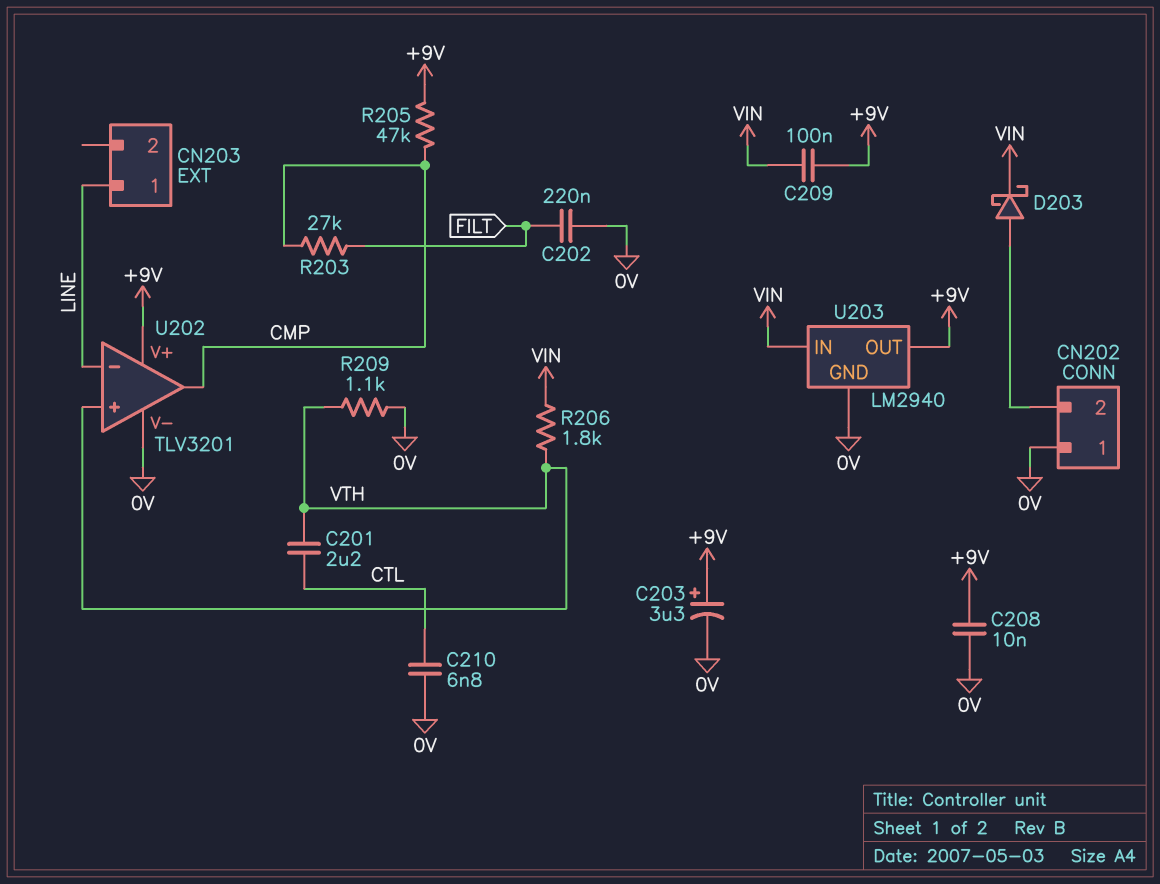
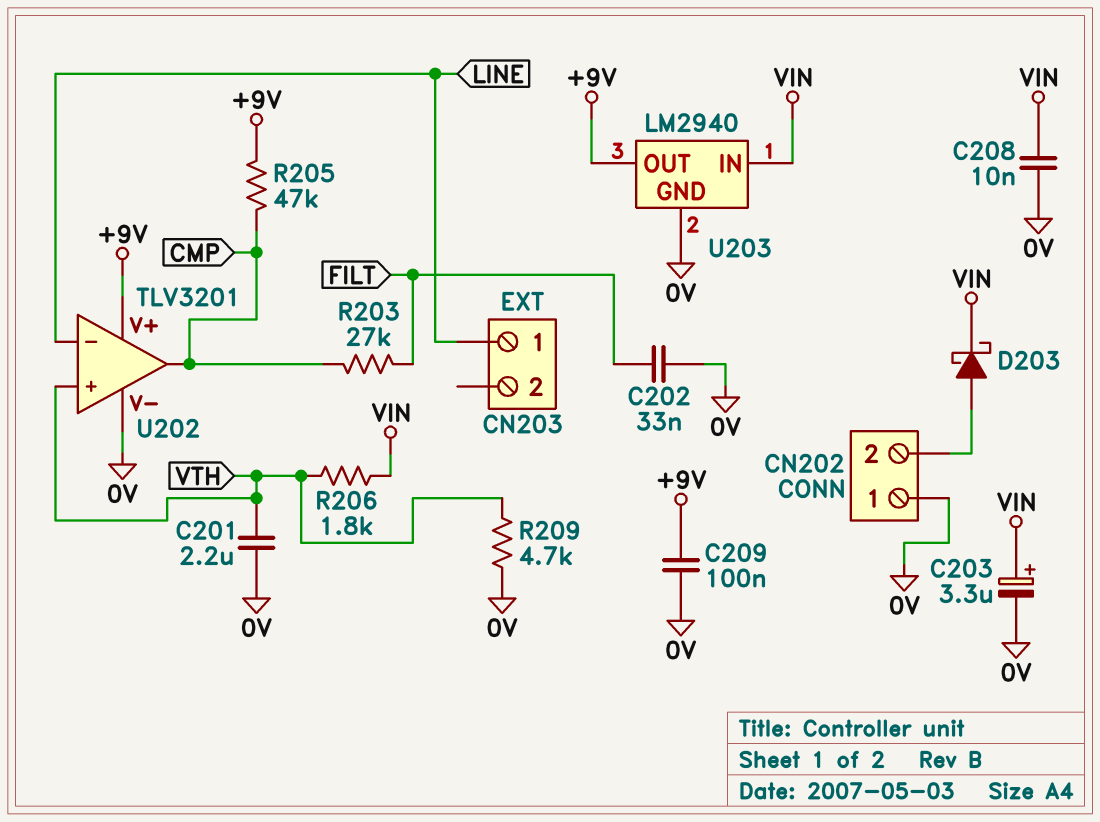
C201: 2.2uF (CTL, VTH) -> 2.2uF (0V, VTH)
C202: 220nF (0V, FILT) -> 33nF (0V, FILT)
C203: 3.3uF (plus +9V, minus 0V) -> 3.3uF (plus VIN, minus 0V)
C208: 10nF (+9V, 0V) -> 10nF (0V, VIN)
C209: 100nF (+9V, VIN) -> 100nF (+9V, 0V)
C210: 6.8nF (0V, CTL) -> none
R209: 1.1k (0V, VTH) -> 4.7k (0V, VTH)

